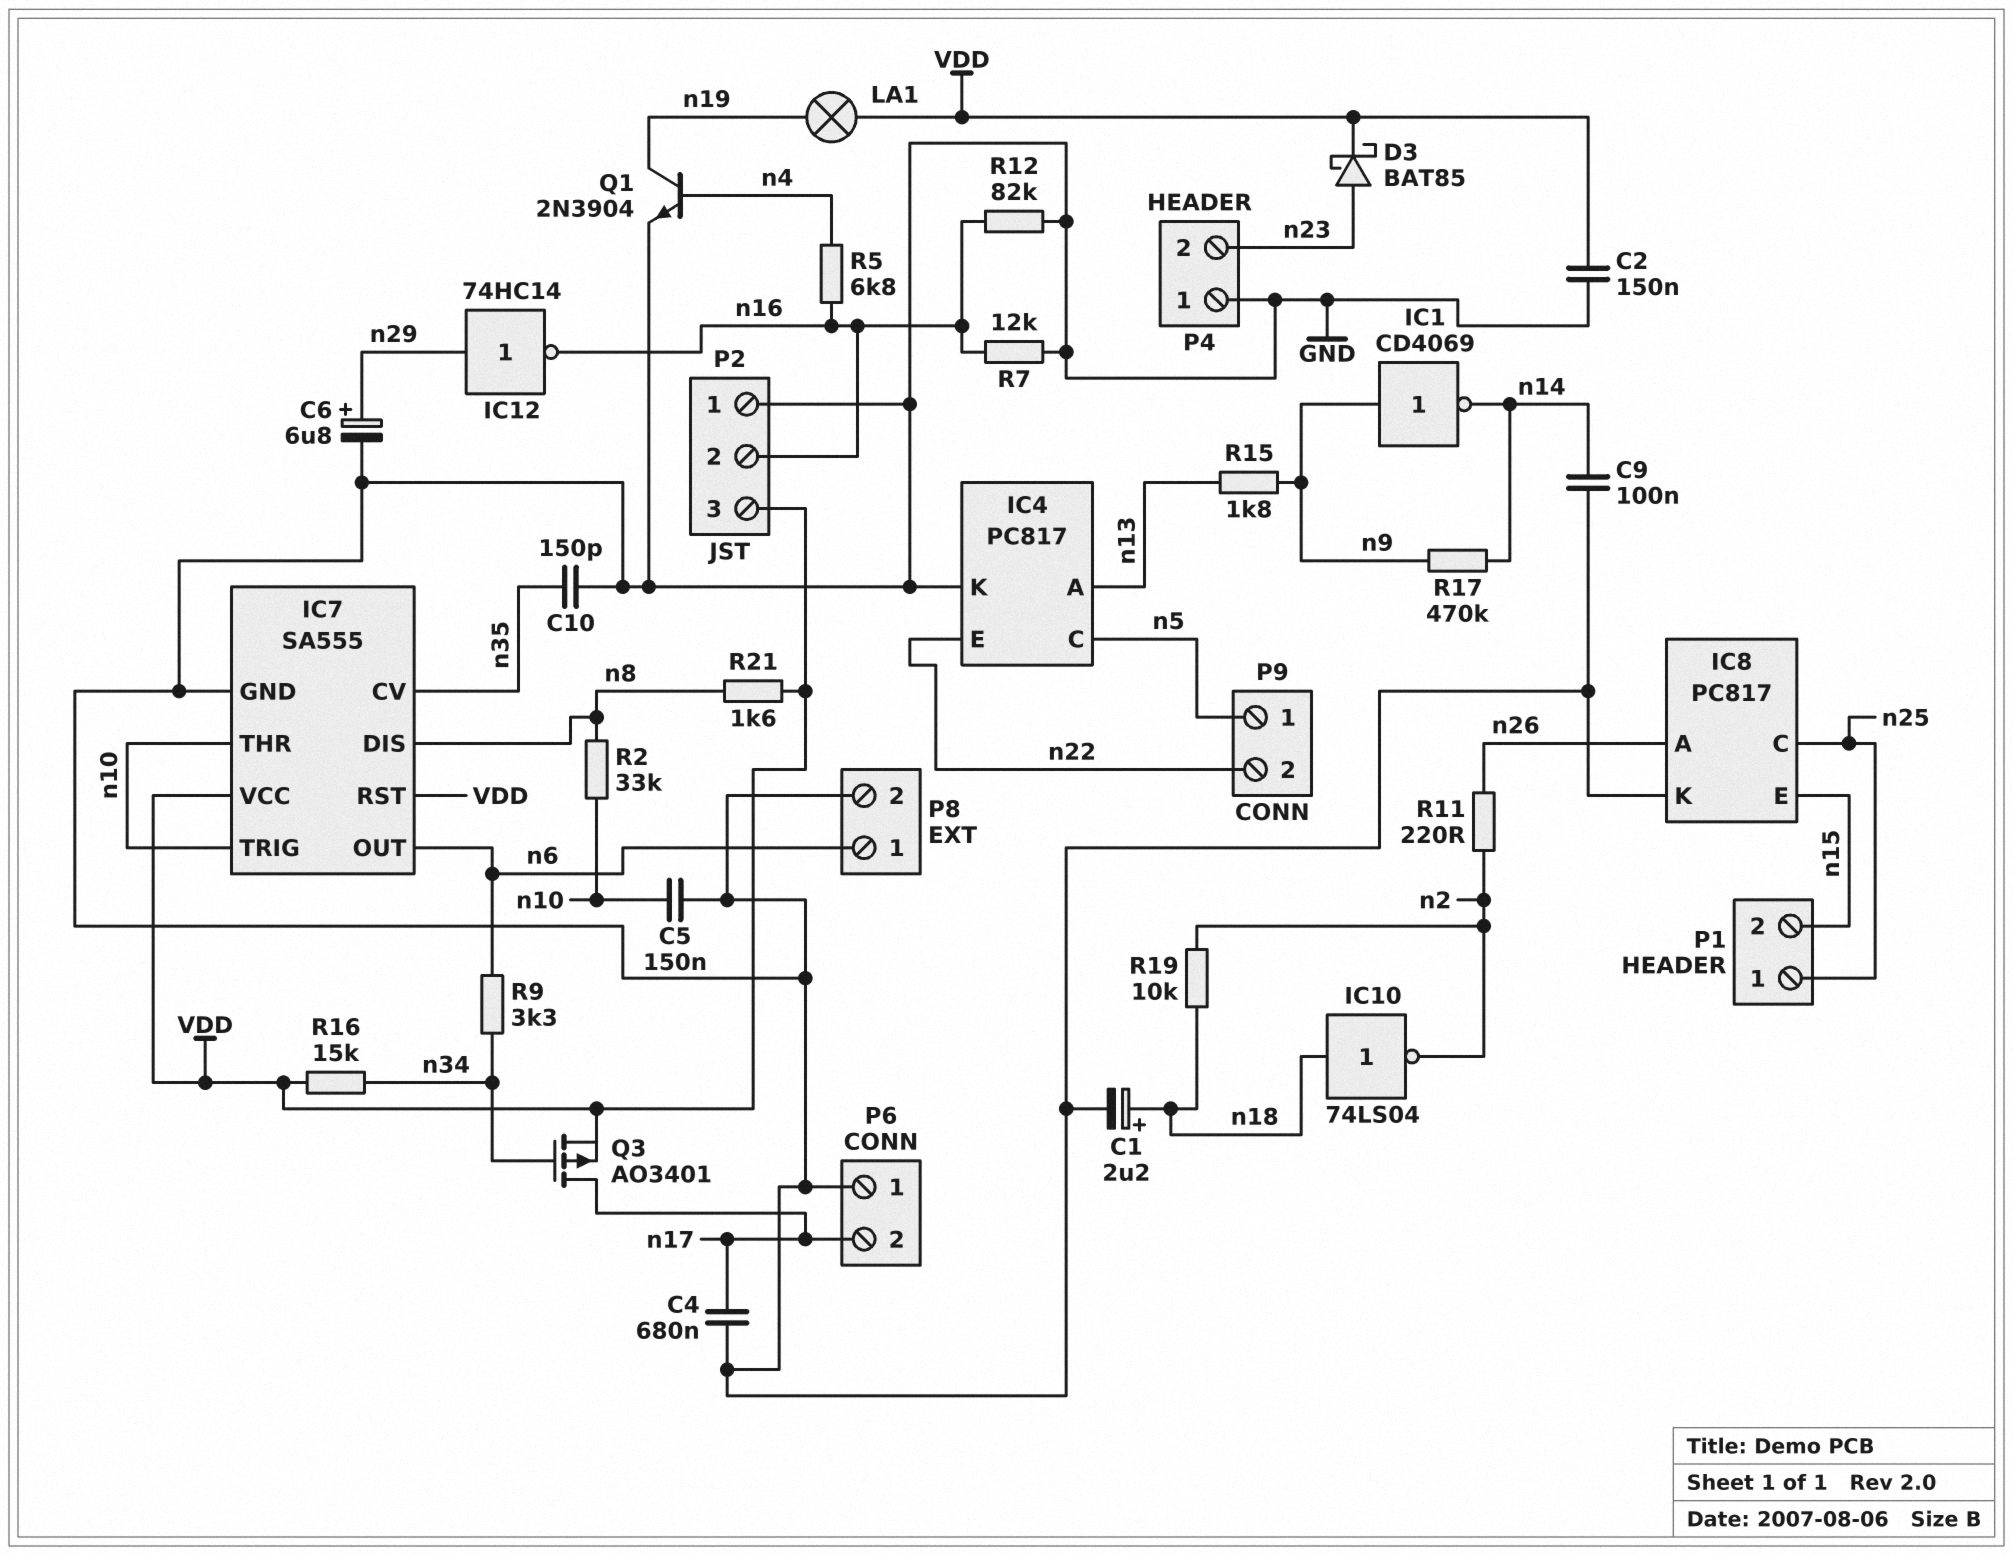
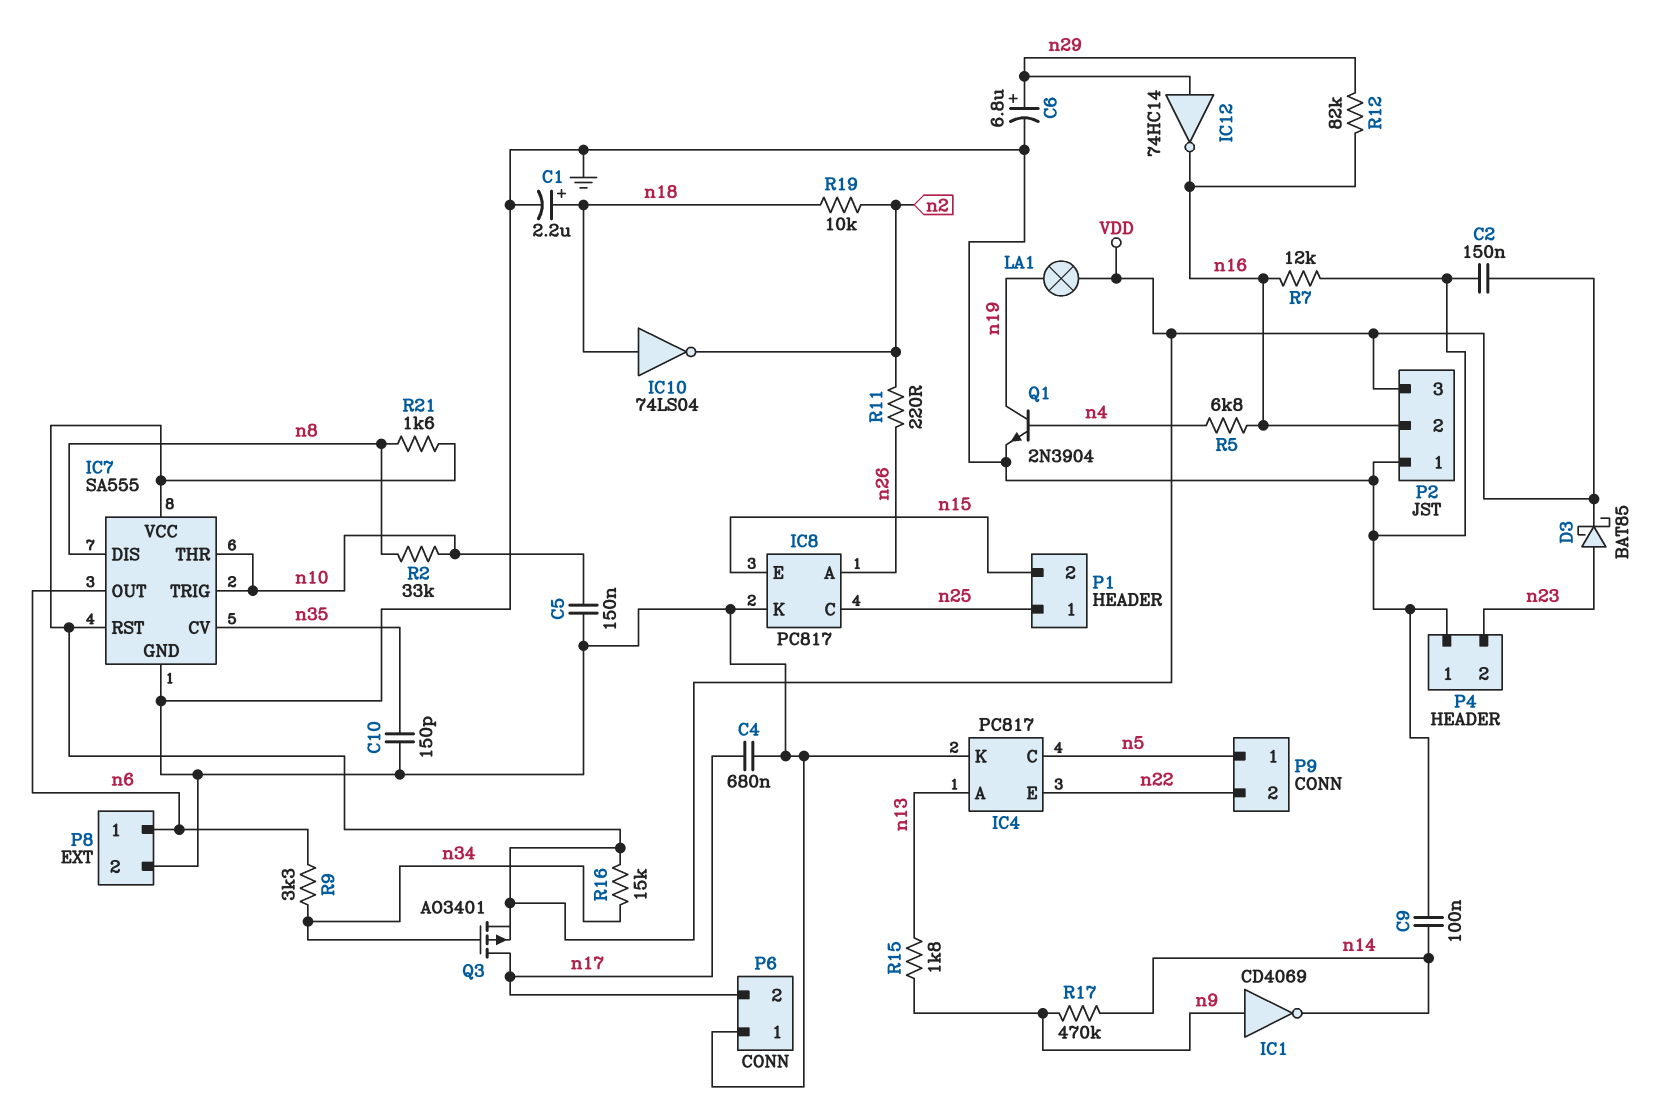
R12: 82k (GND, n16) -> 82k (n16, n29)

